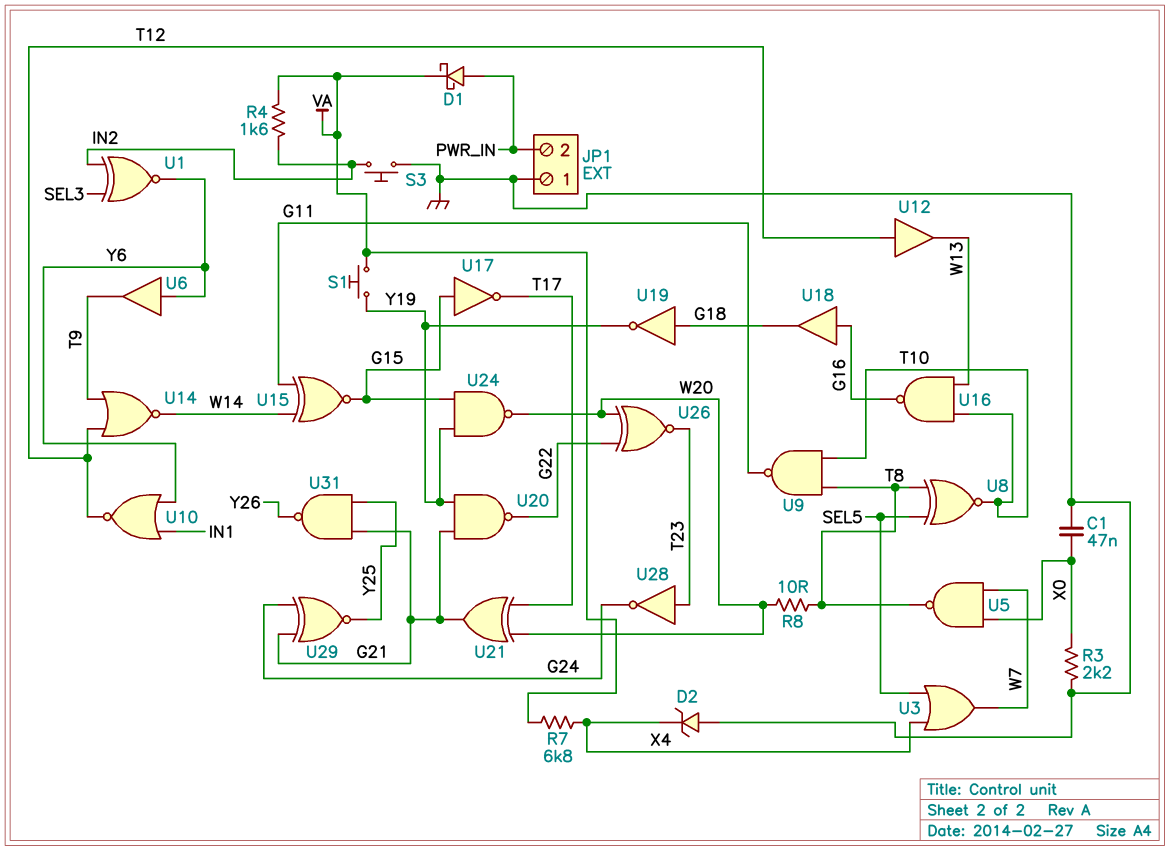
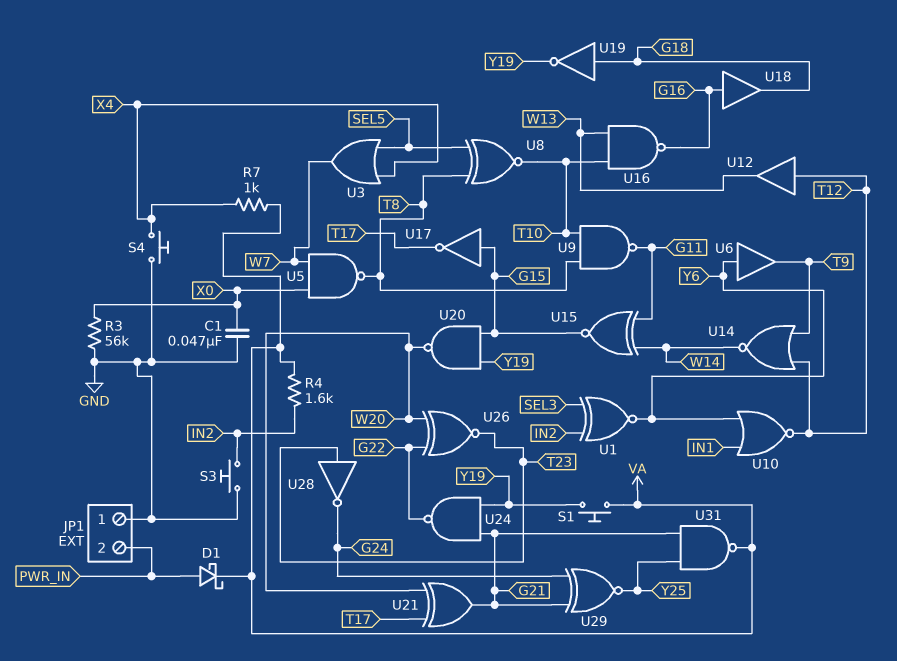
D2: zener (A GND, K X4) -> none
R3: 2.2k (GND, X0) -> 56k (GND, X0)
R7: 6.8k (VA, X4) -> 1k (VA, X4)
R8: 10 (T8, W20) -> none
S4: none -> button (GND, X4)
U20: NAND (in G21, in Y19, out G22) -> NAND (in G15, in Y19, out W20)
U24: NAND (in G15, in Y19, out W20) -> NAND (in G21, in Y19, out G22)
U31: NAND (in G21, in Y25, out Y26) -> NAND (in G21, in Y25, out VA)

